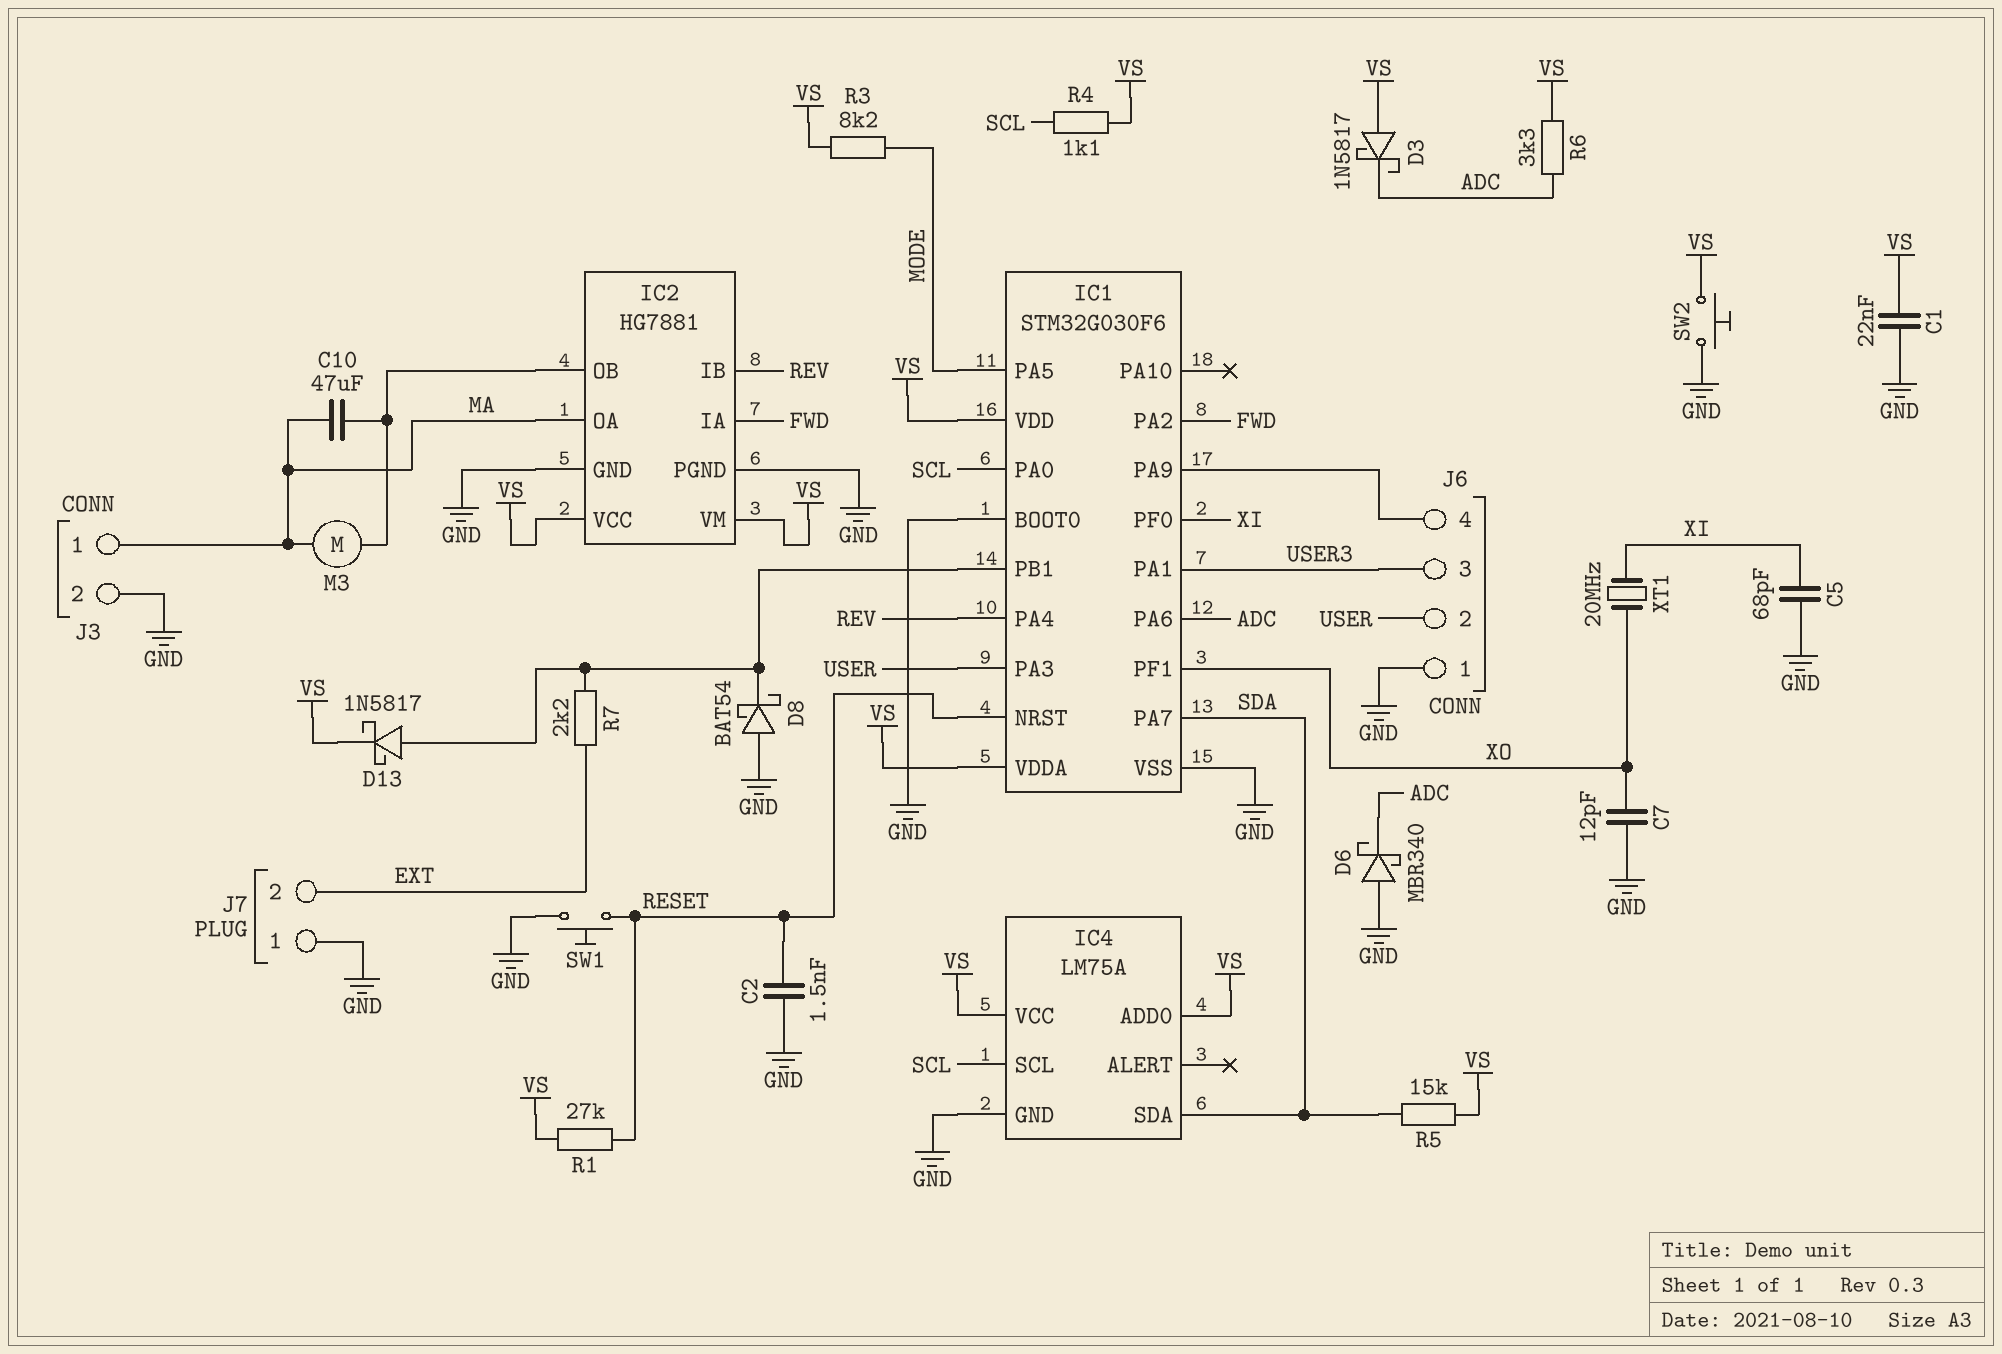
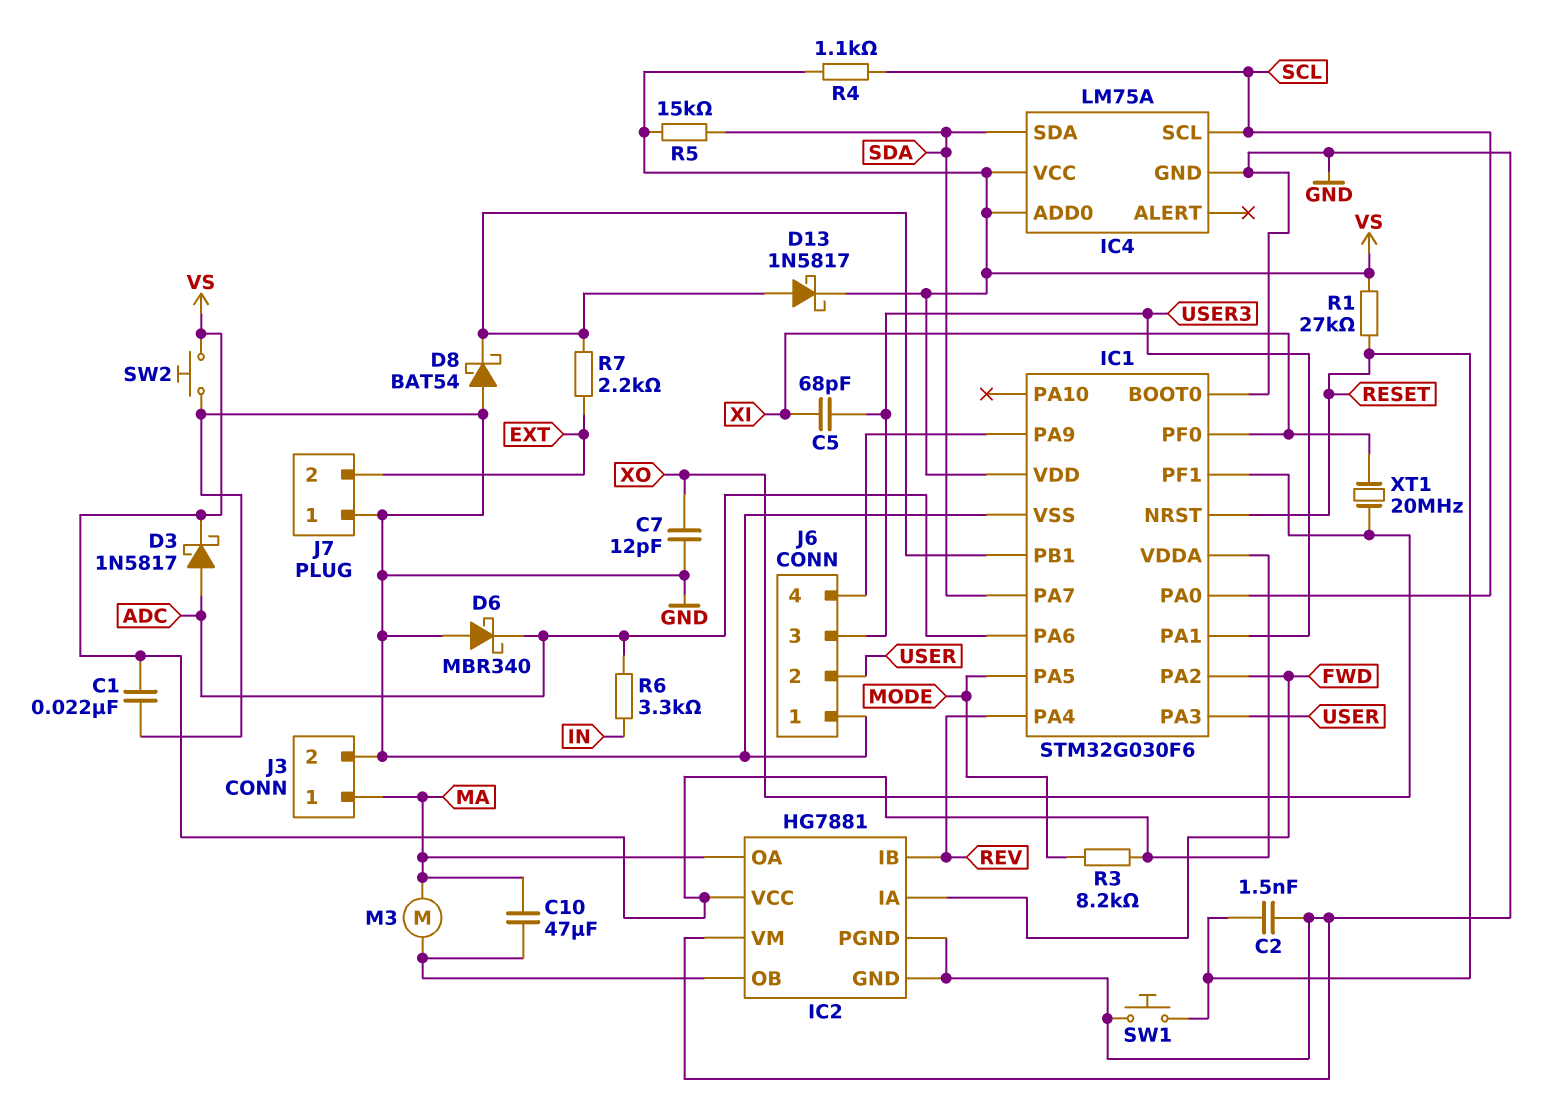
C5: 68pF (GND, XI) -> 68pF (USER3, XI)
D3: schottky 1N5817 (A VS, K ADC) -> schottky 1N5817 (A ADC, K VS)
IC2 pin VM: VS -> GND
R6: 3.3k (ADC, VS) -> 3.3k (ADC, IN)

